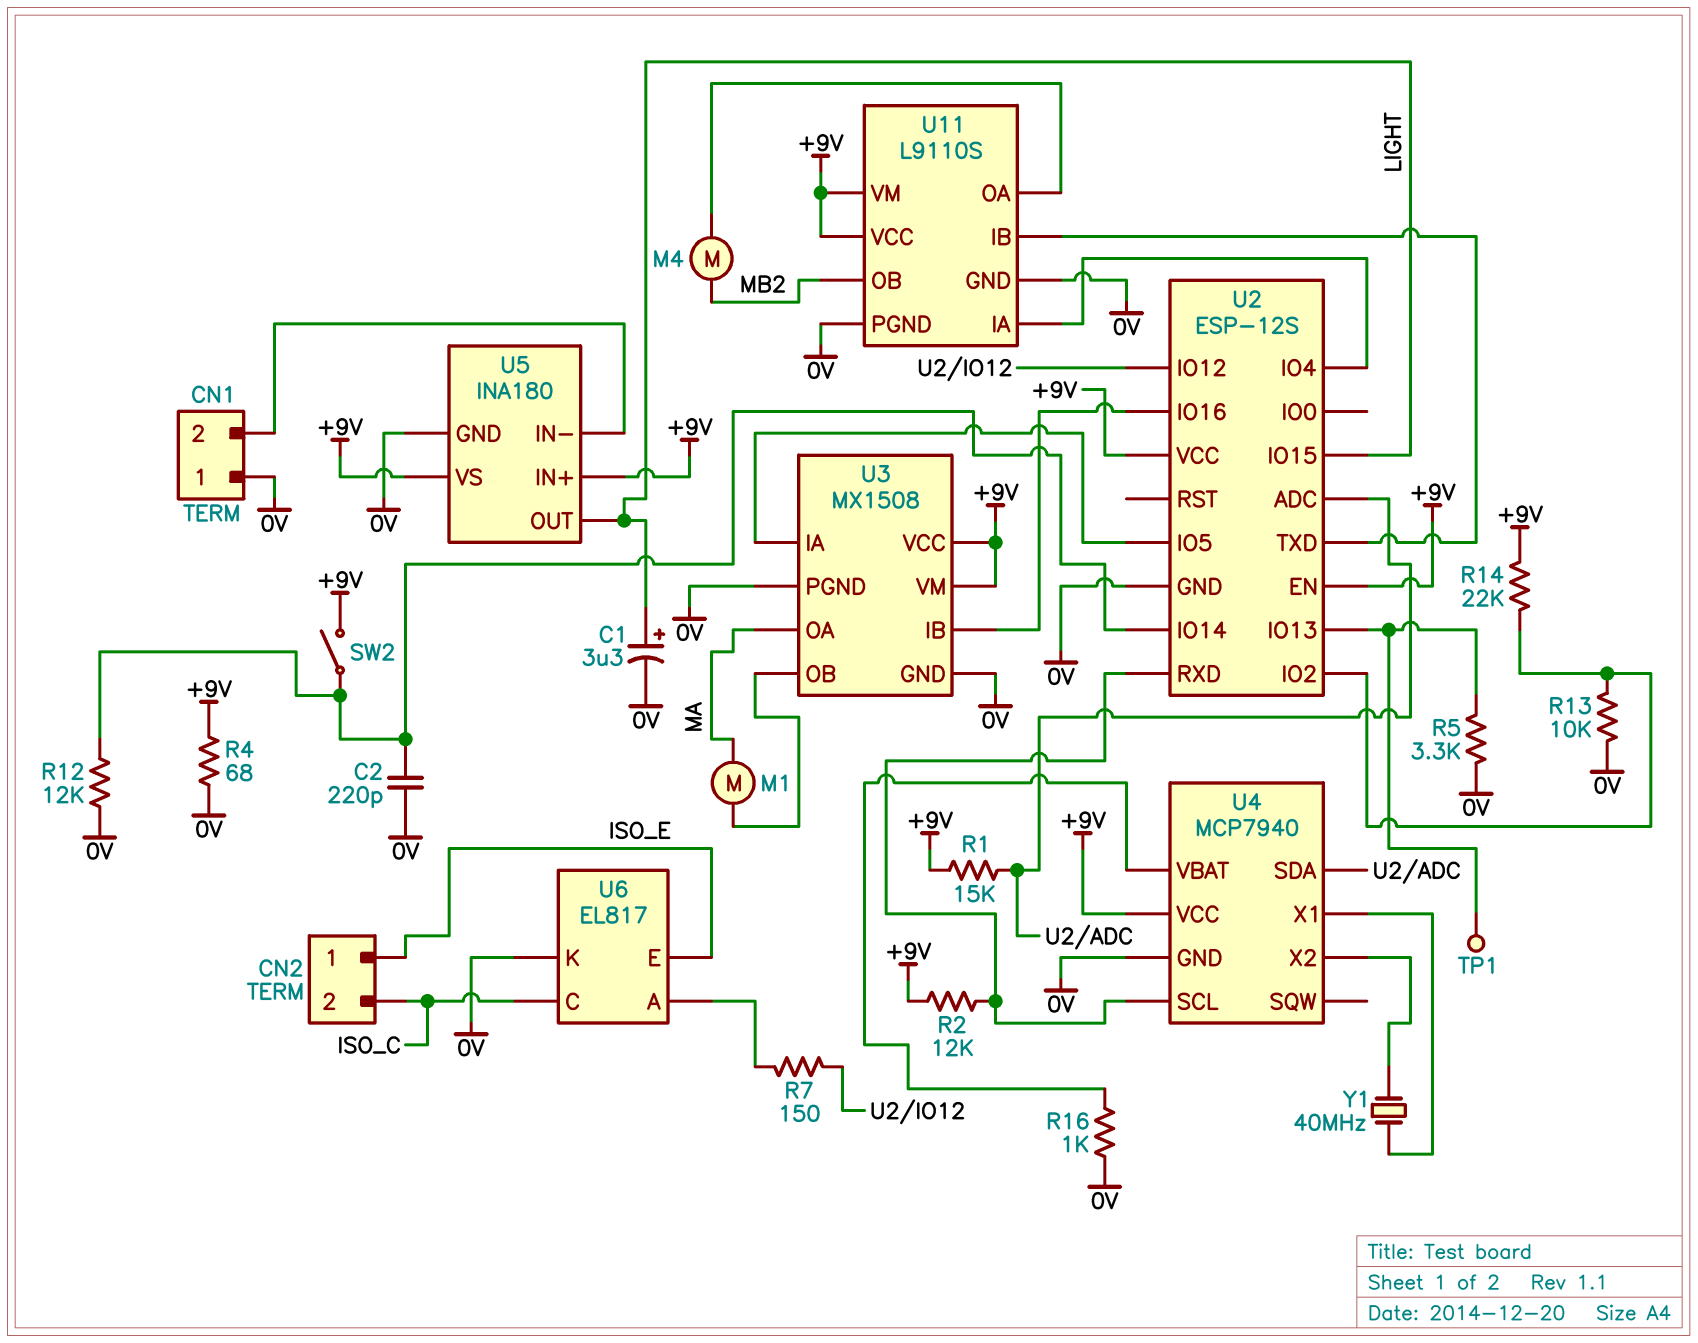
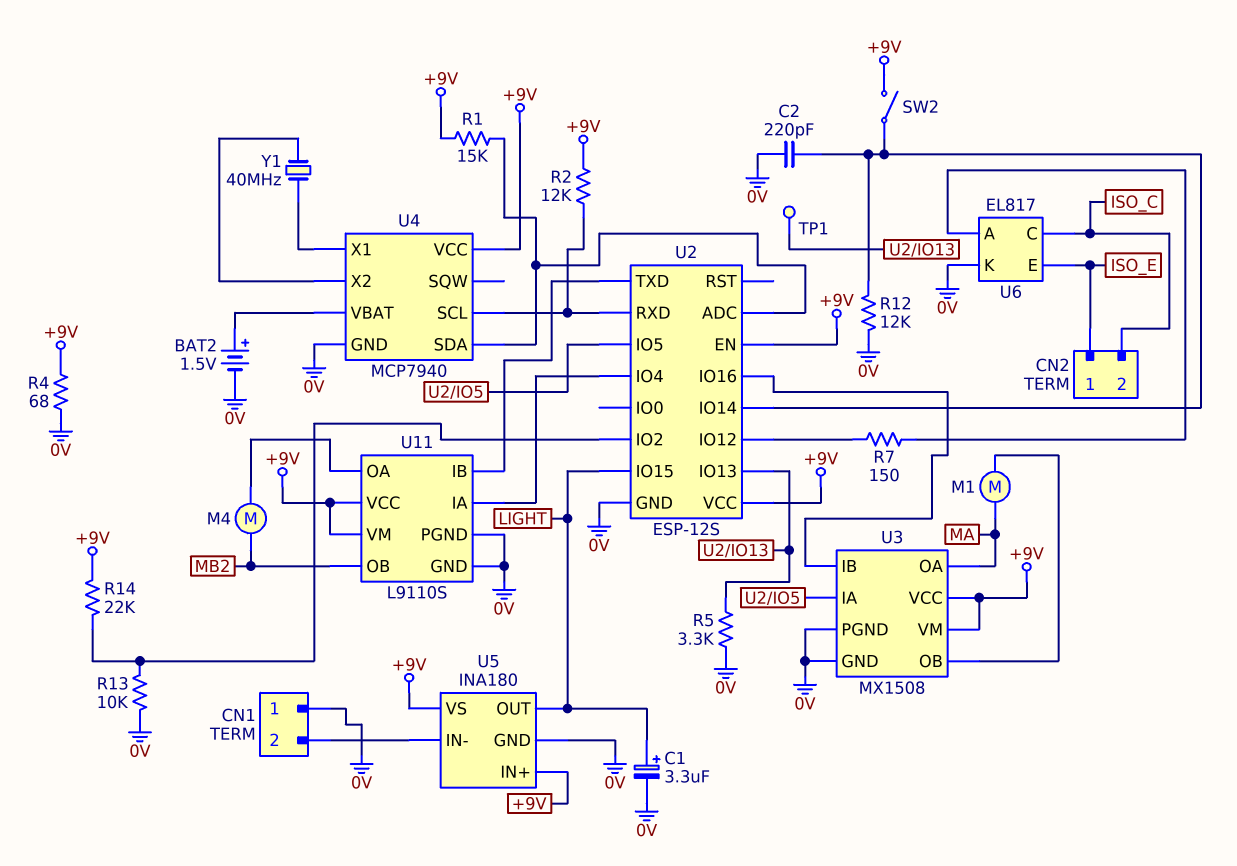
BAT2: none -> 1.5V (plus U4/VBAT, minus 0V)
R16: 1k (0V, U4/VBAT) -> none

